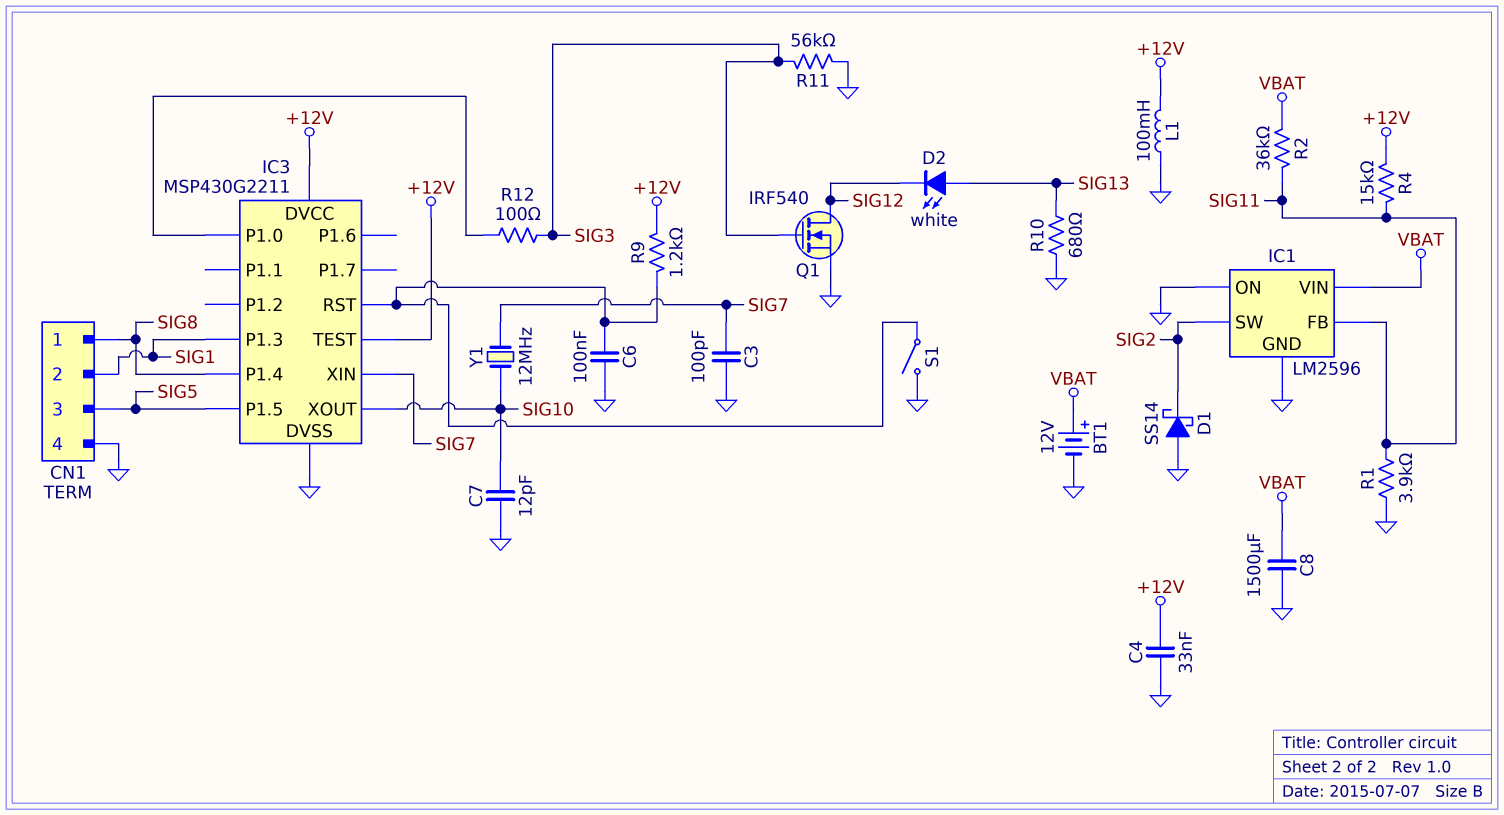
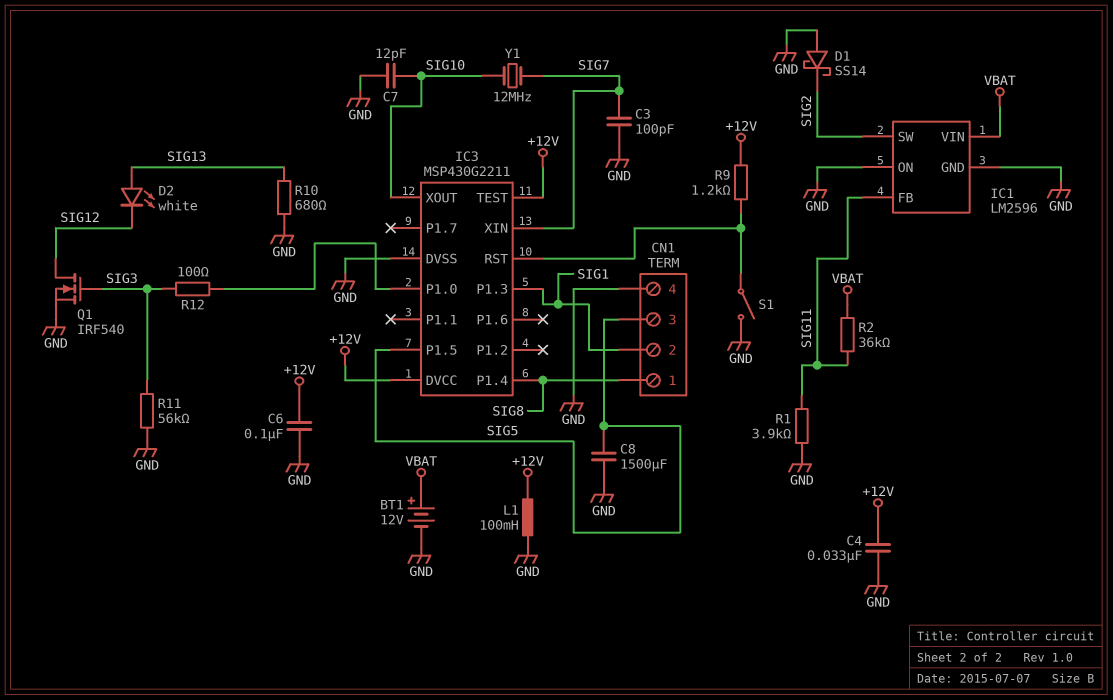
C6: 100nF (GND, IC3/RST) -> 100nF (+12V, GND)
C8: 1500uF (GND, VBAT) -> 1500uF (GND, SIG5)
R4: 15k (+12V, SIG11) -> none

